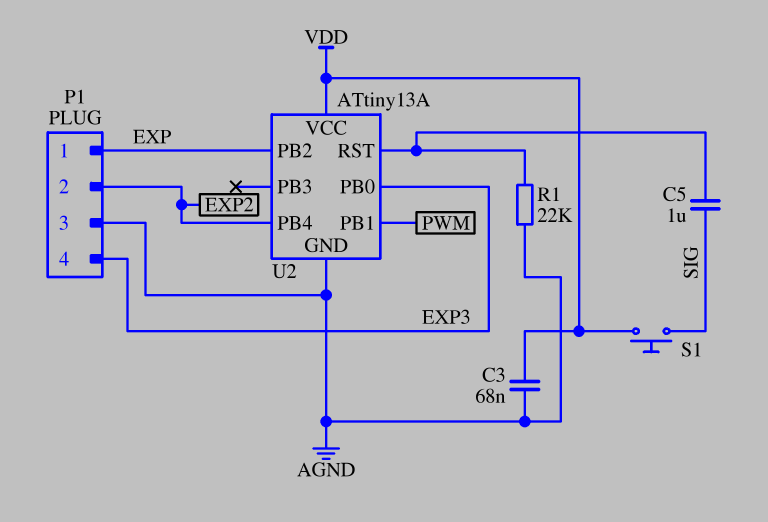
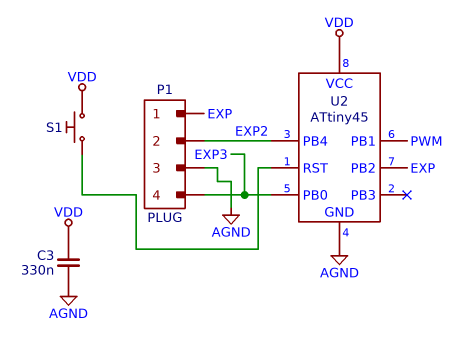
C3: 68nF (AGND, VDD) -> 330nF (AGND, VDD)
C5: 1uF (SIG, U2/RST) -> none
R1: 22k (AGND, U2/RST) -> none
S1: button (SIG, VDD) -> button (U2/RST, VDD)
U2: ATtiny13A -> ATtiny45

